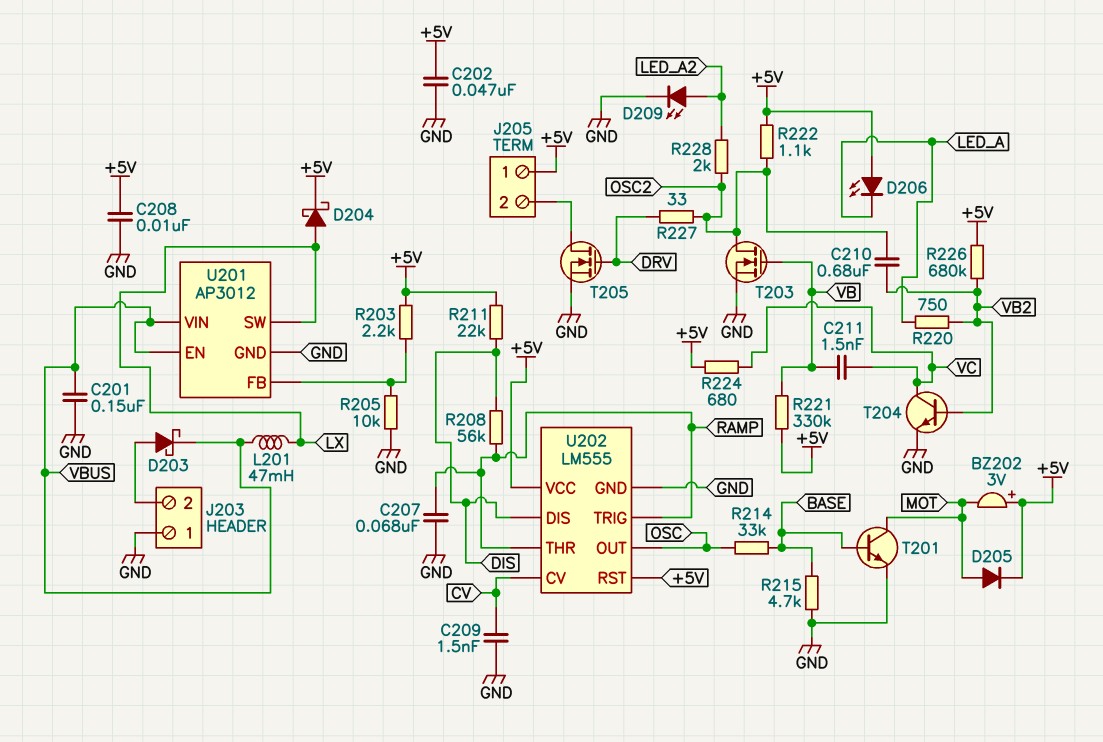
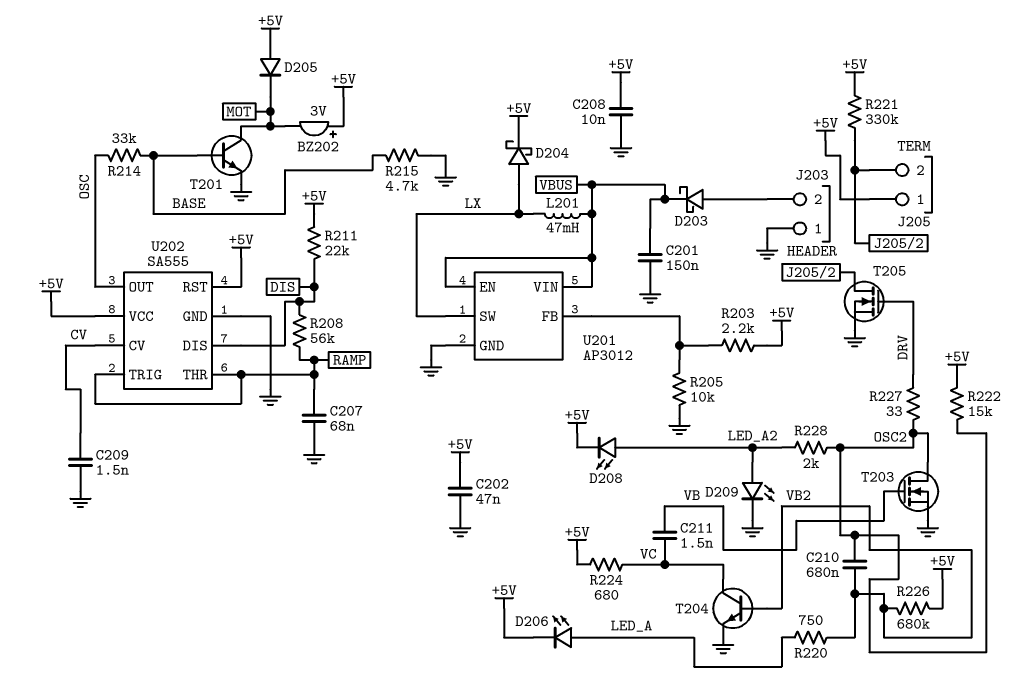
D205: diode (A MOT, K +5V) -> diode (A +5V, K MOT)
D206: LED (A +5V, K LED_A) -> LED (A LED_A, K +5V)
D208: none -> LED (A LED_A2, K +5V)
R221: 330k (+5V, VB) -> 330k (+5V, J205/2)
R222: 1.1k (+5V, OSC2) -> 15k (+5V, OSC2)
U202: LM555 -> SA555

